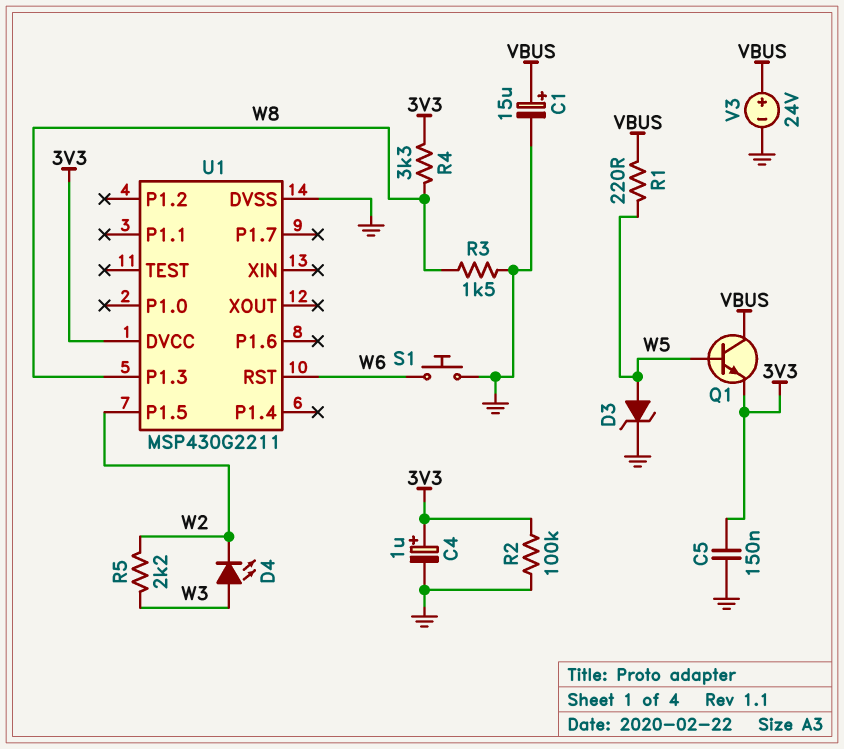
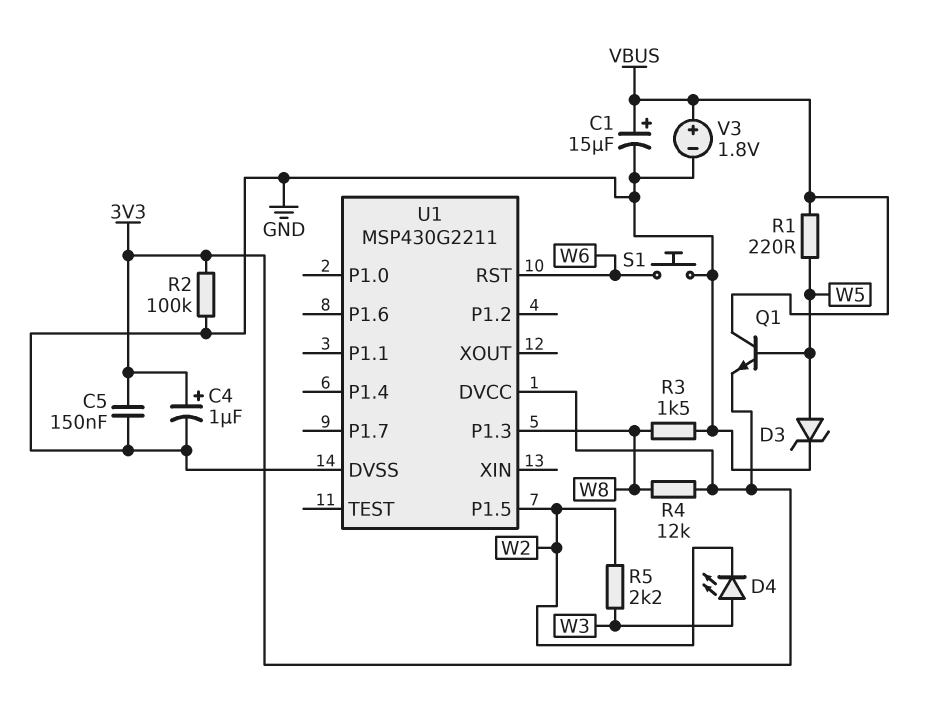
R4: 3.3k (3V3, W8) -> 12k (3V3, W8)
V3: 24V (plus VBUS, minus GND) -> 1.8V (plus VBUS, minus GND)

